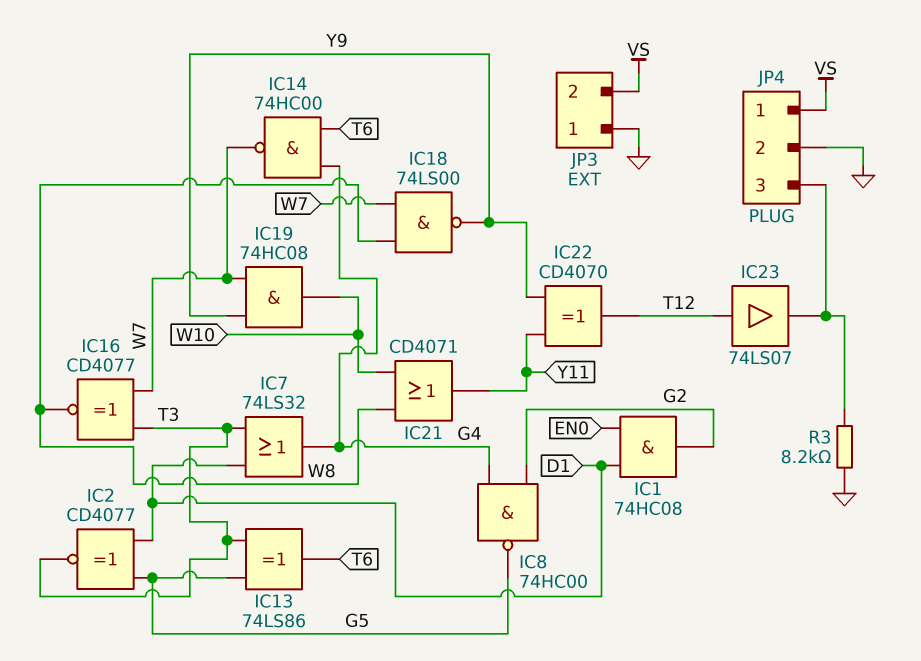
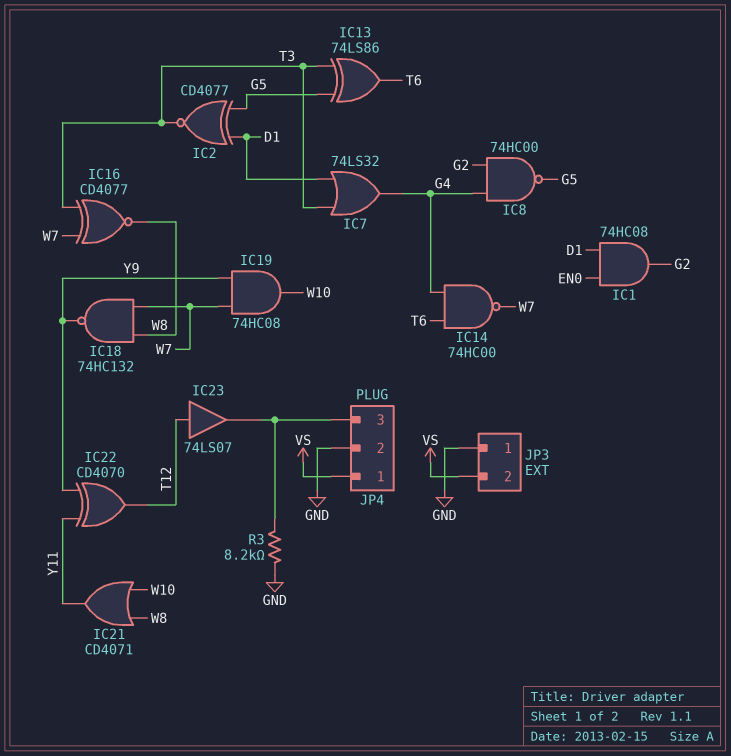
IC18: NAND 74LS00 (in W7, in W8, out Y9) -> NAND 74HC132 (in W7, in W8, out Y9)

